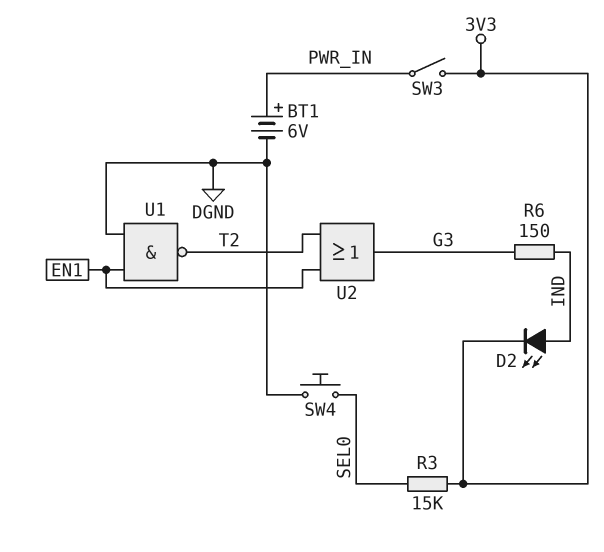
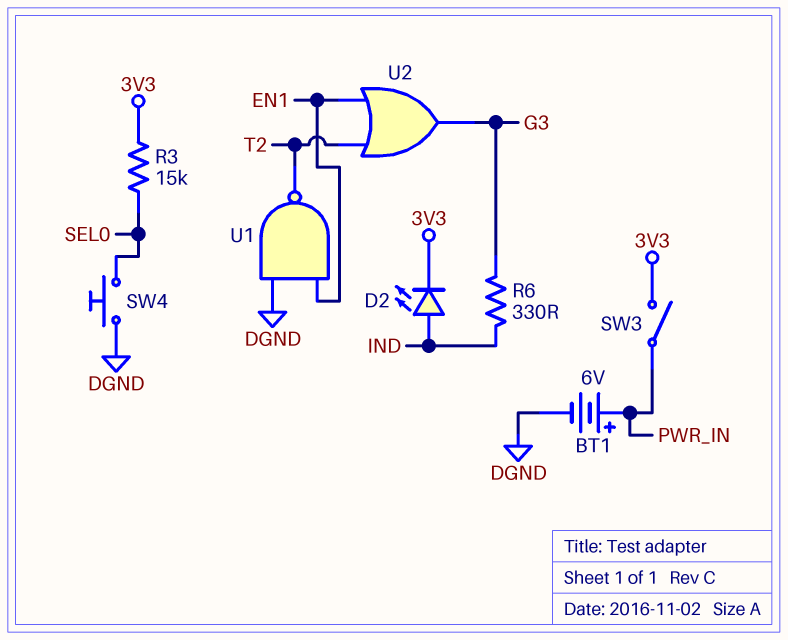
R6: 150 (G3, IND) -> 330 (G3, IND)

